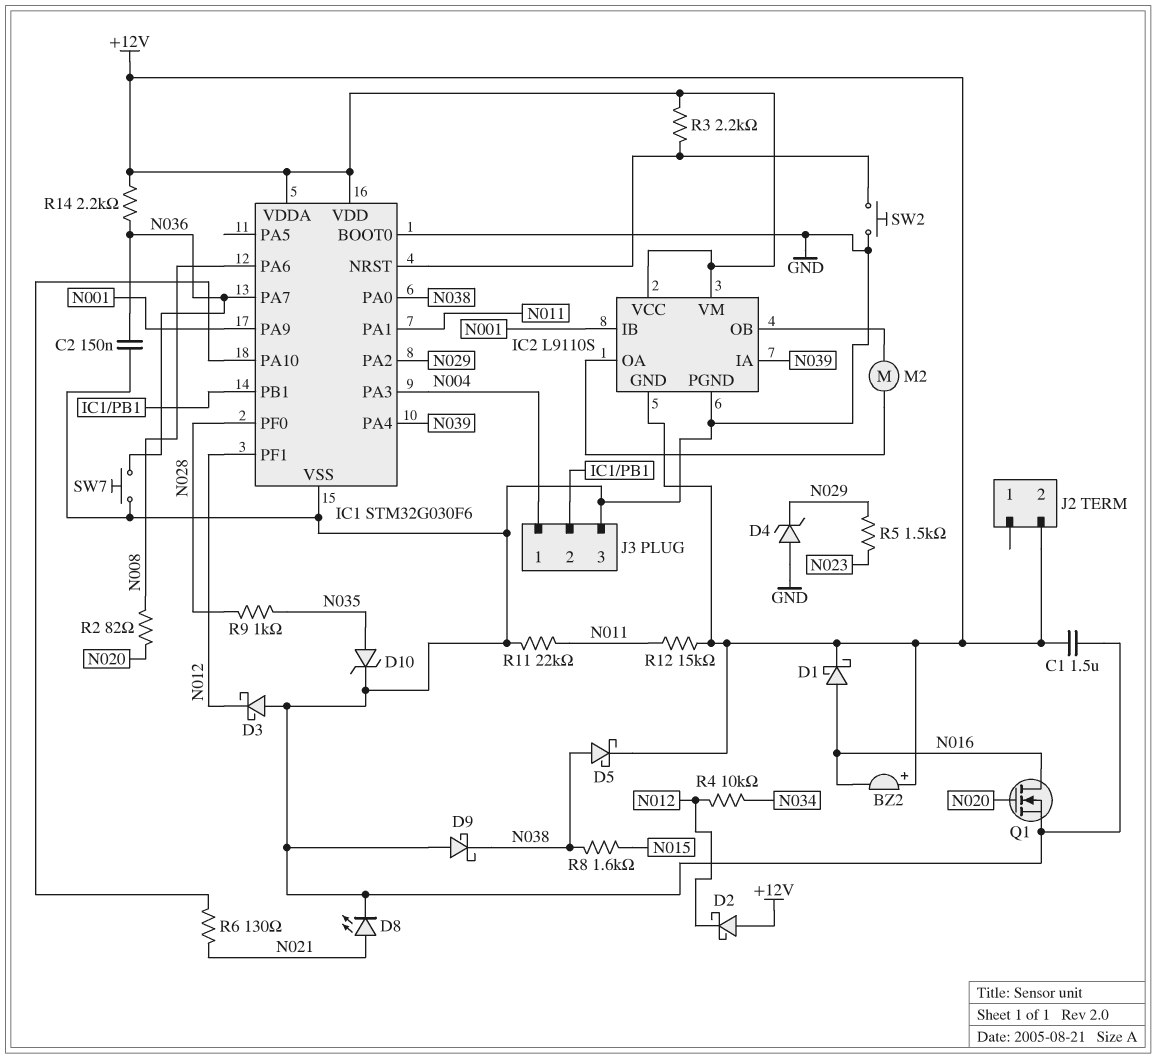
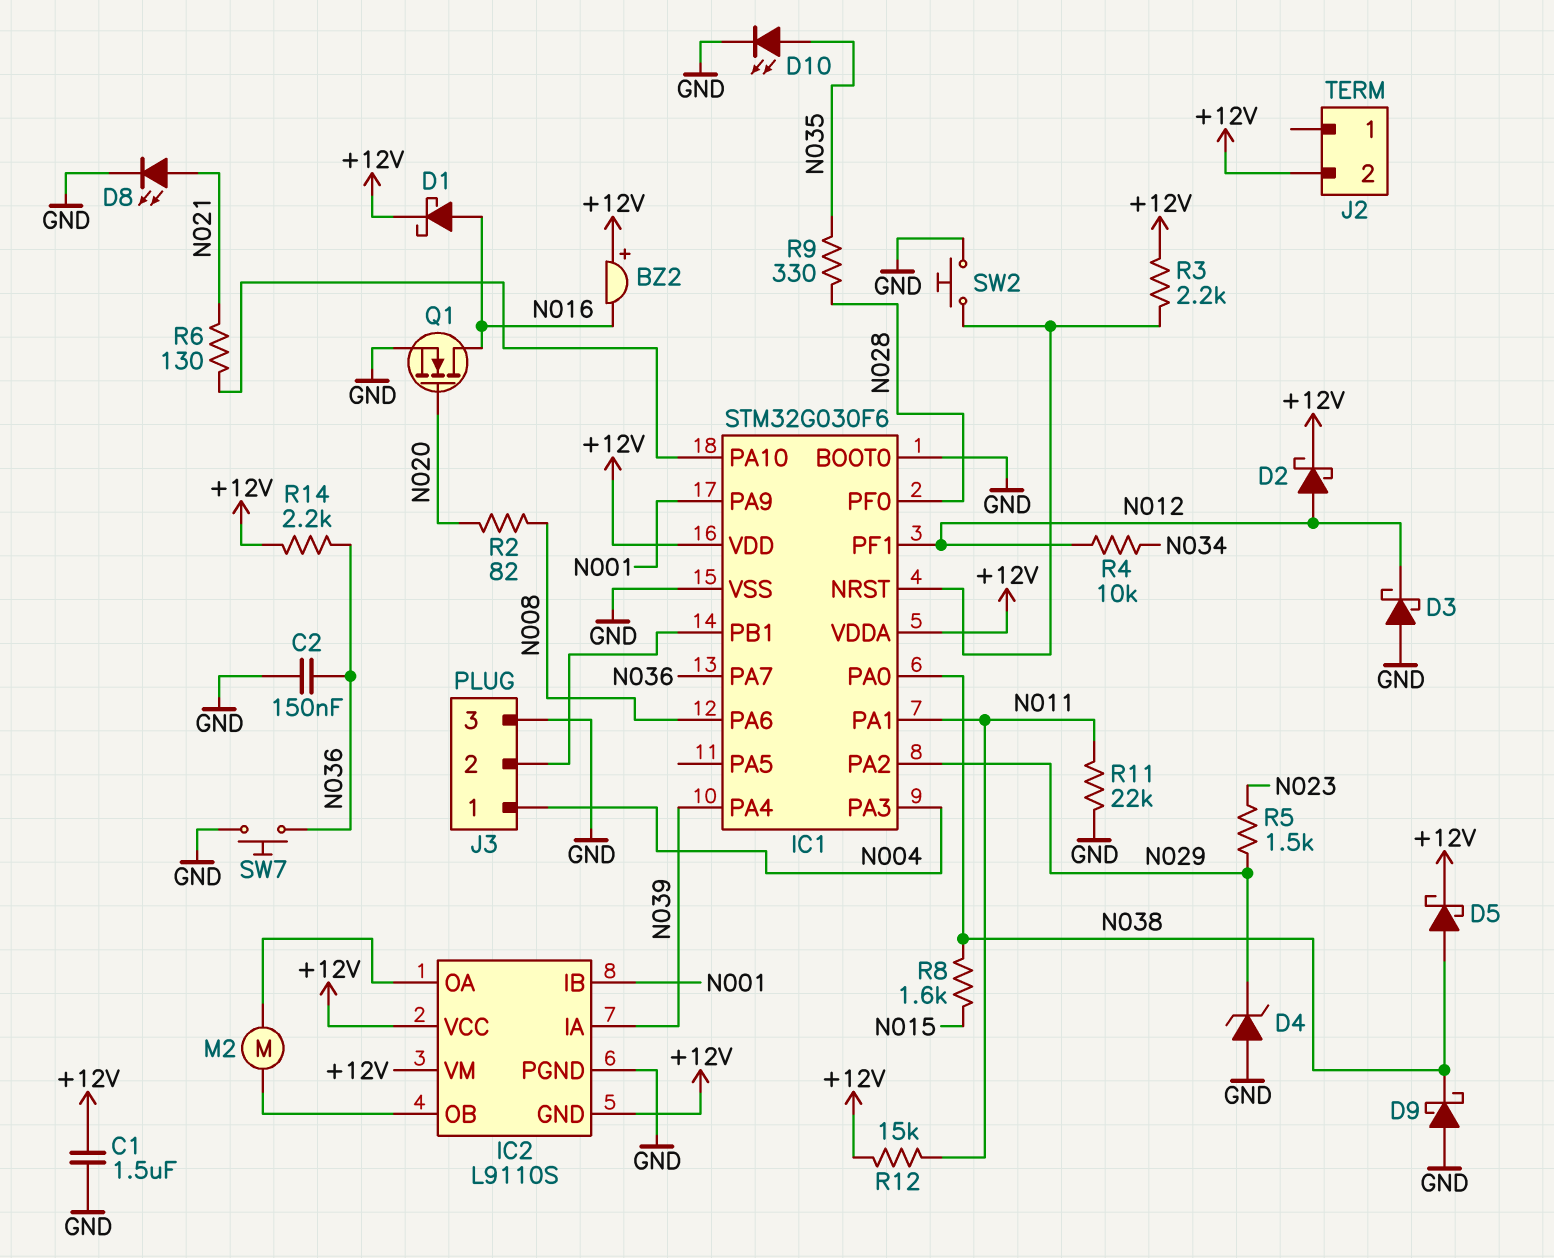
D2: schottky (A +12V, K N012) -> schottky (A N012, K +12V)
D10: zener (A N035, K GND) -> LED (A N035, K GND)
R9: 1k (N028, N035) -> 330 (N028, N035)

